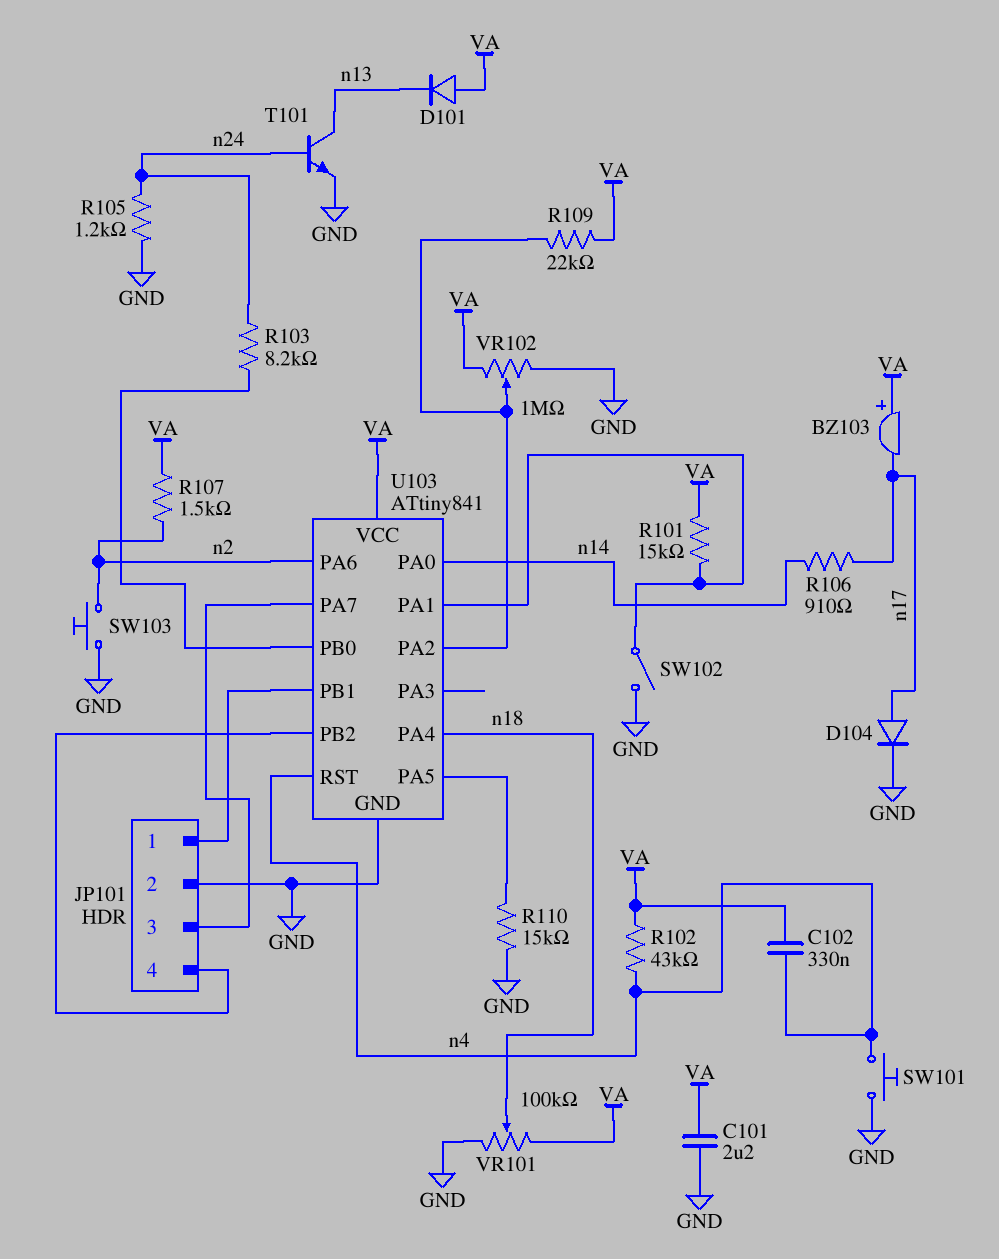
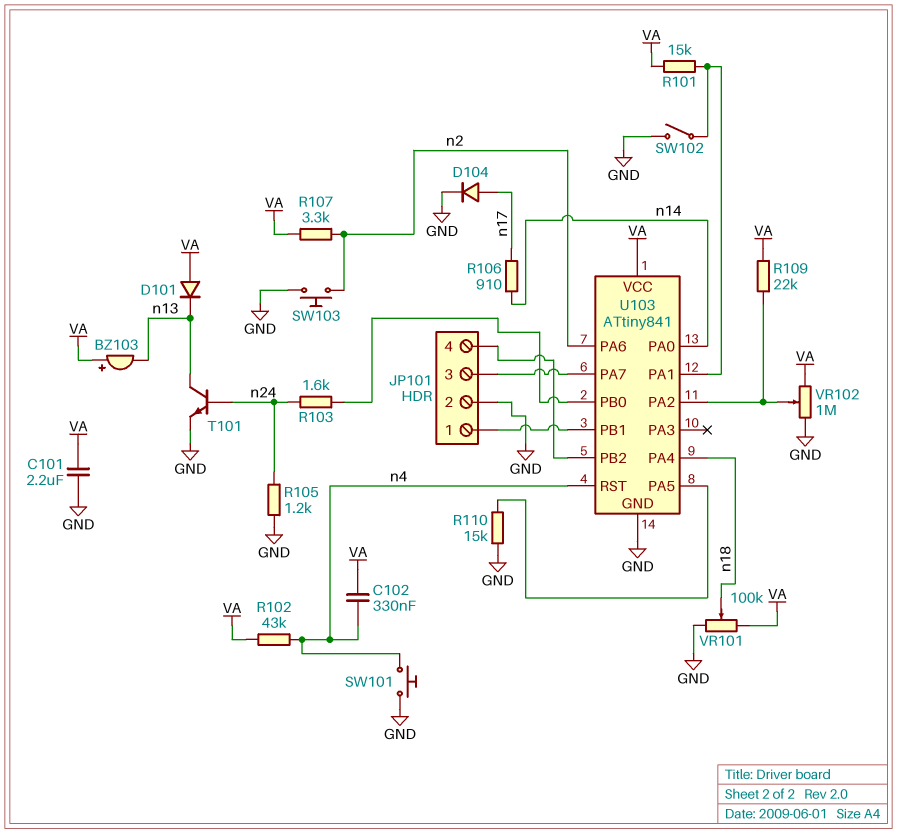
BZ103: buzzer (plus VA, minus n17) -> buzzer (plus VA, minus n13)
R103: 8.2k (U103/PB0, n24) -> 1.6k (U103/PB0, n24)
R107: 1.5k (VA, n2) -> 3.3k (VA, n2)

